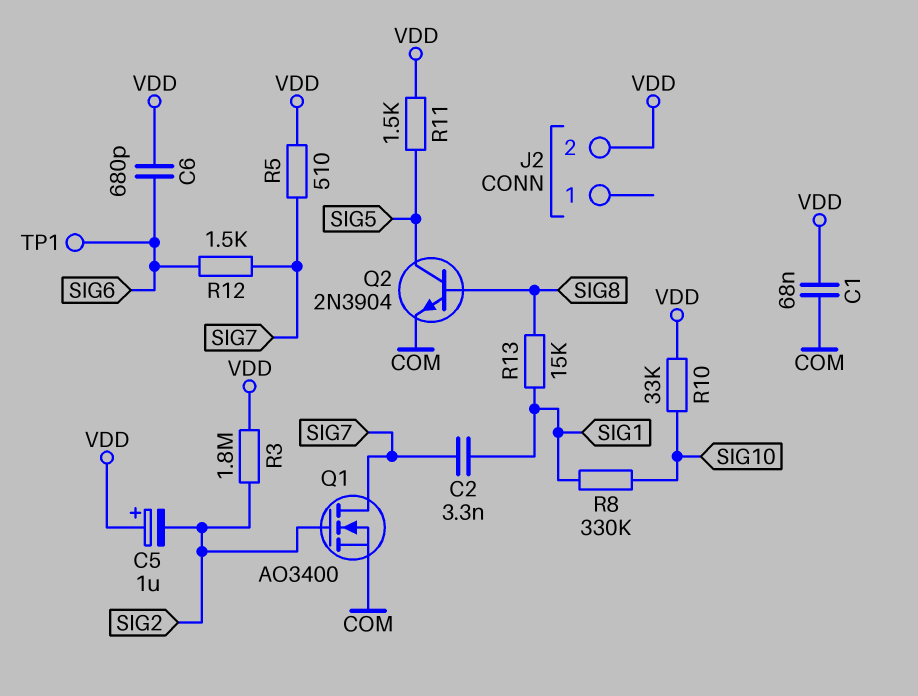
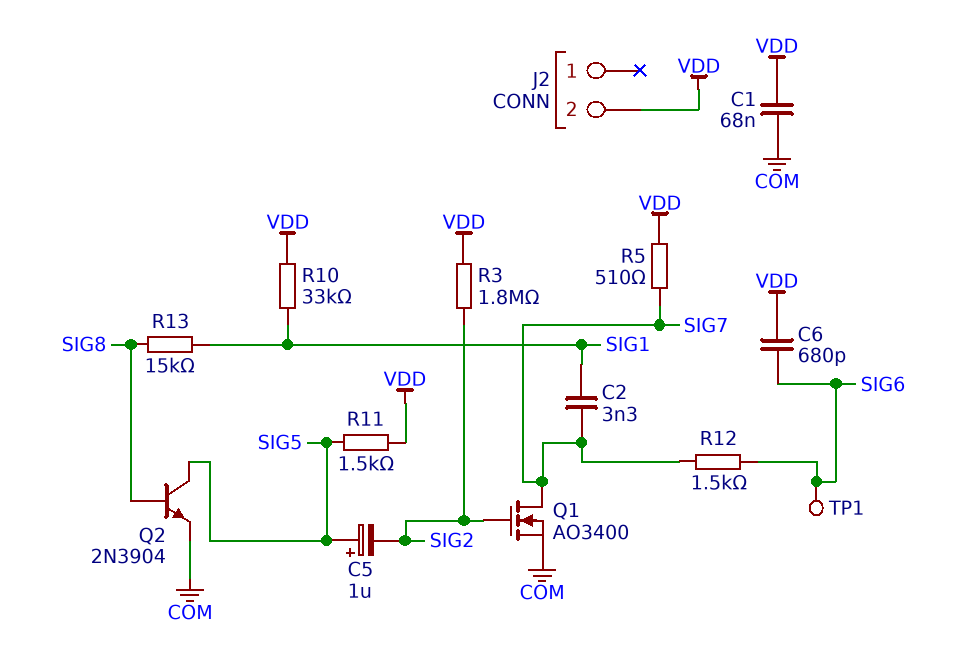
C5: 1uF (plus VDD, minus SIG2) -> 1uF (plus SIG5, minus SIG2)
R8: 330k (SIG1, SIG10) -> none
R10: 33k (SIG10, VDD) -> 33k (SIG1, VDD)

